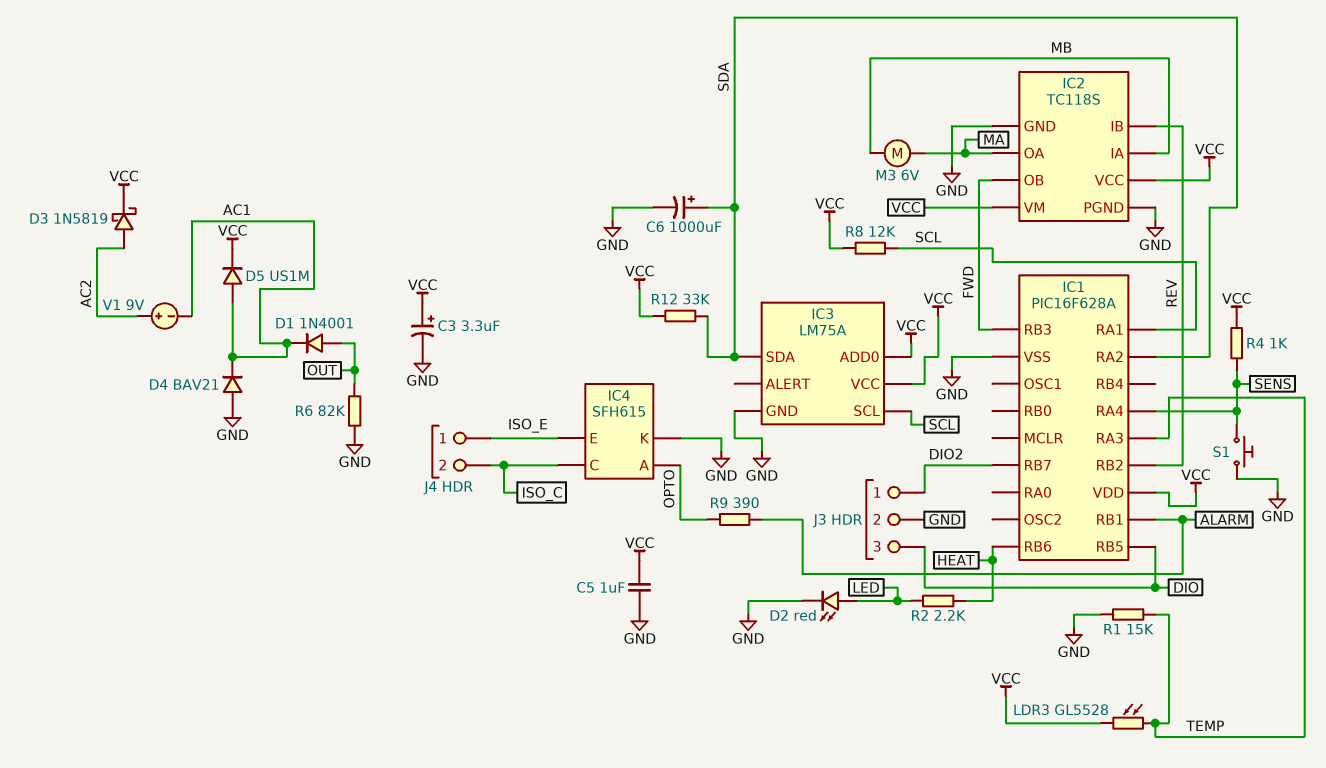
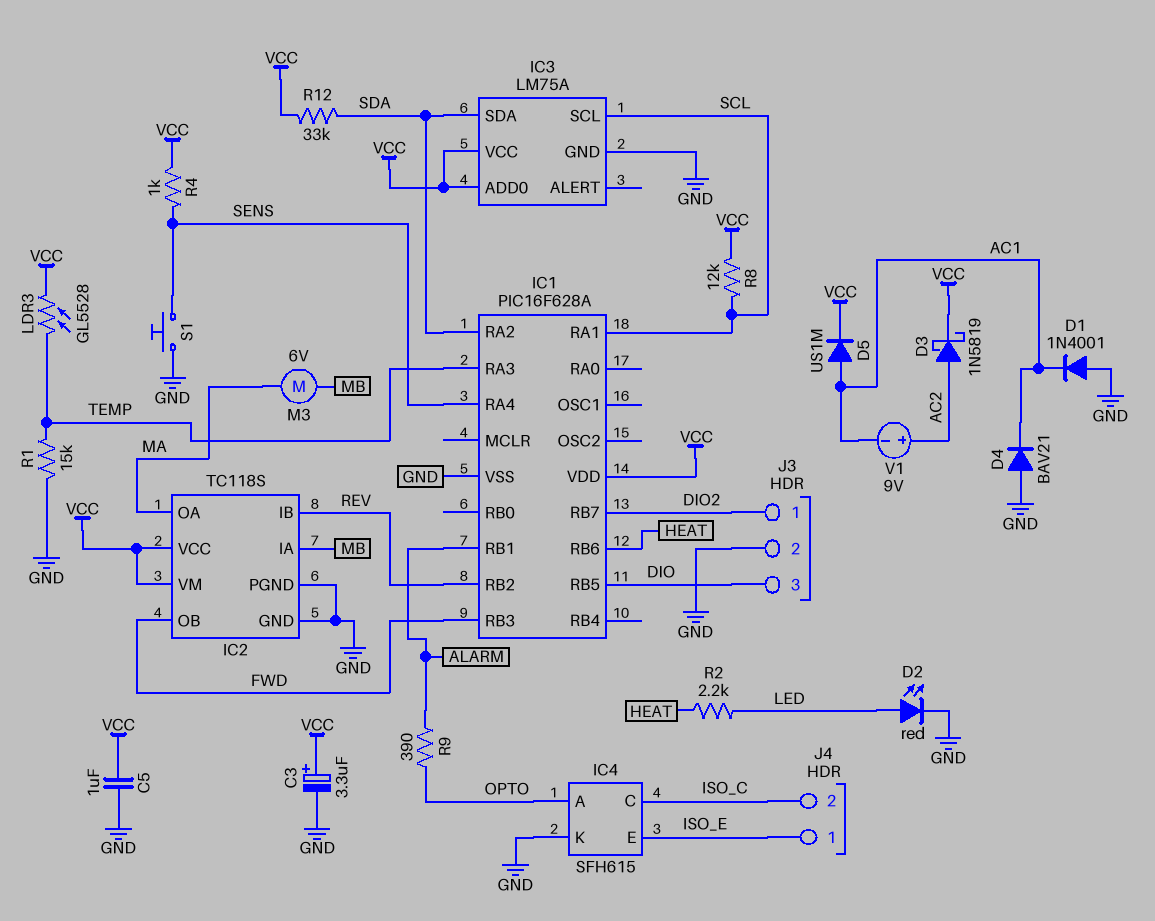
C6: 1000uF (plus SDA, minus GND) -> none
D1: diode 1N4001 (A OUT, K AC1) -> diode 1N4001 (A GND, K AC1)
R6: 82k (GND, OUT) -> none

